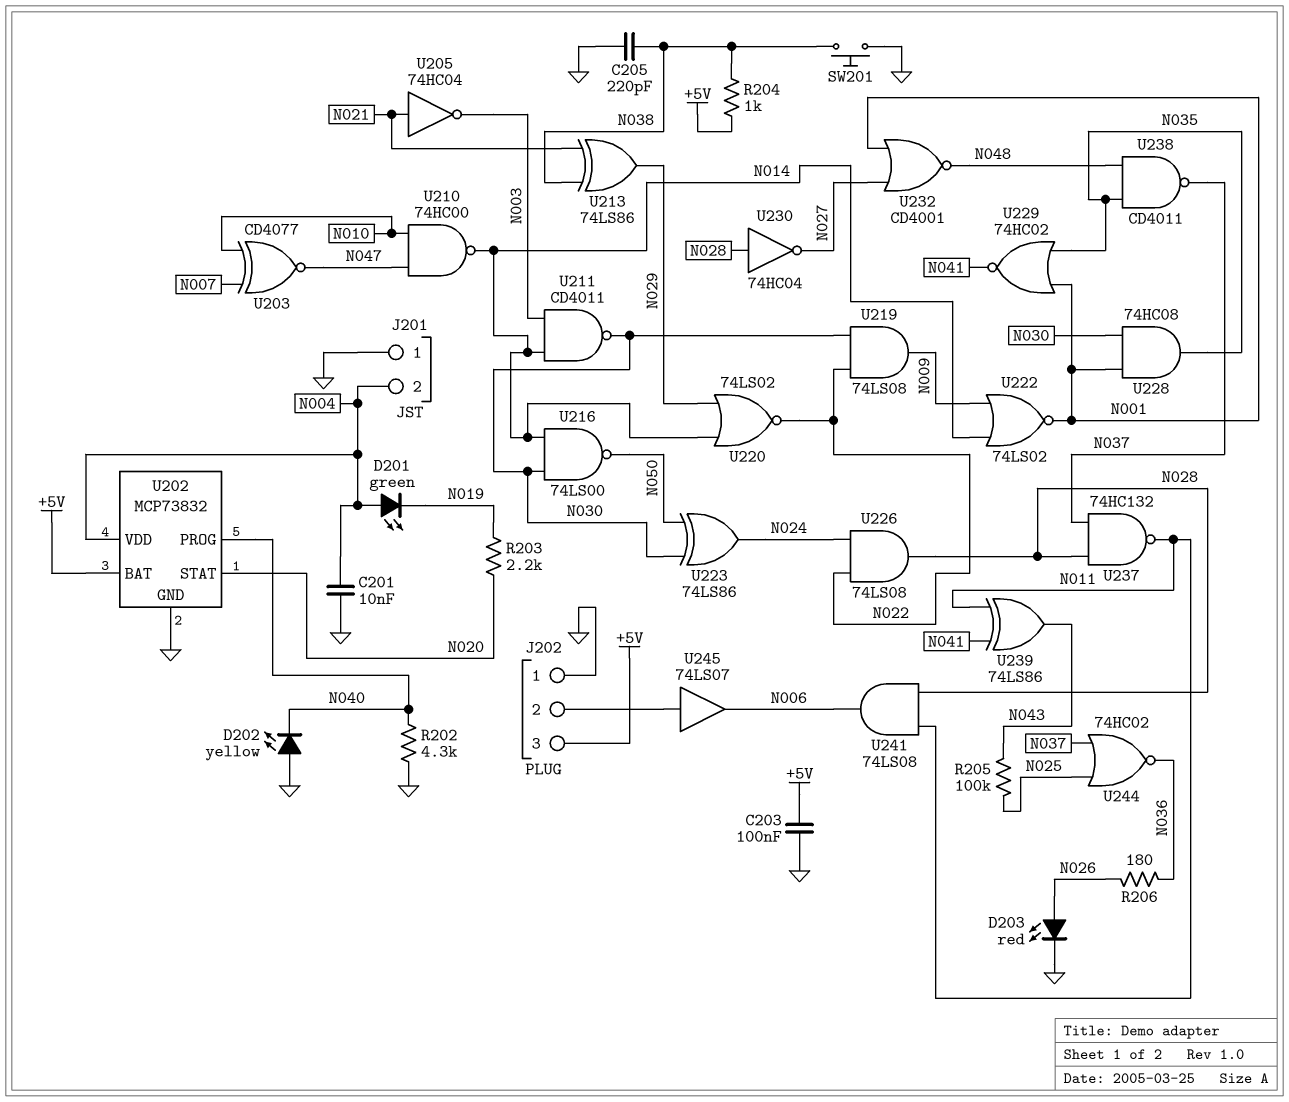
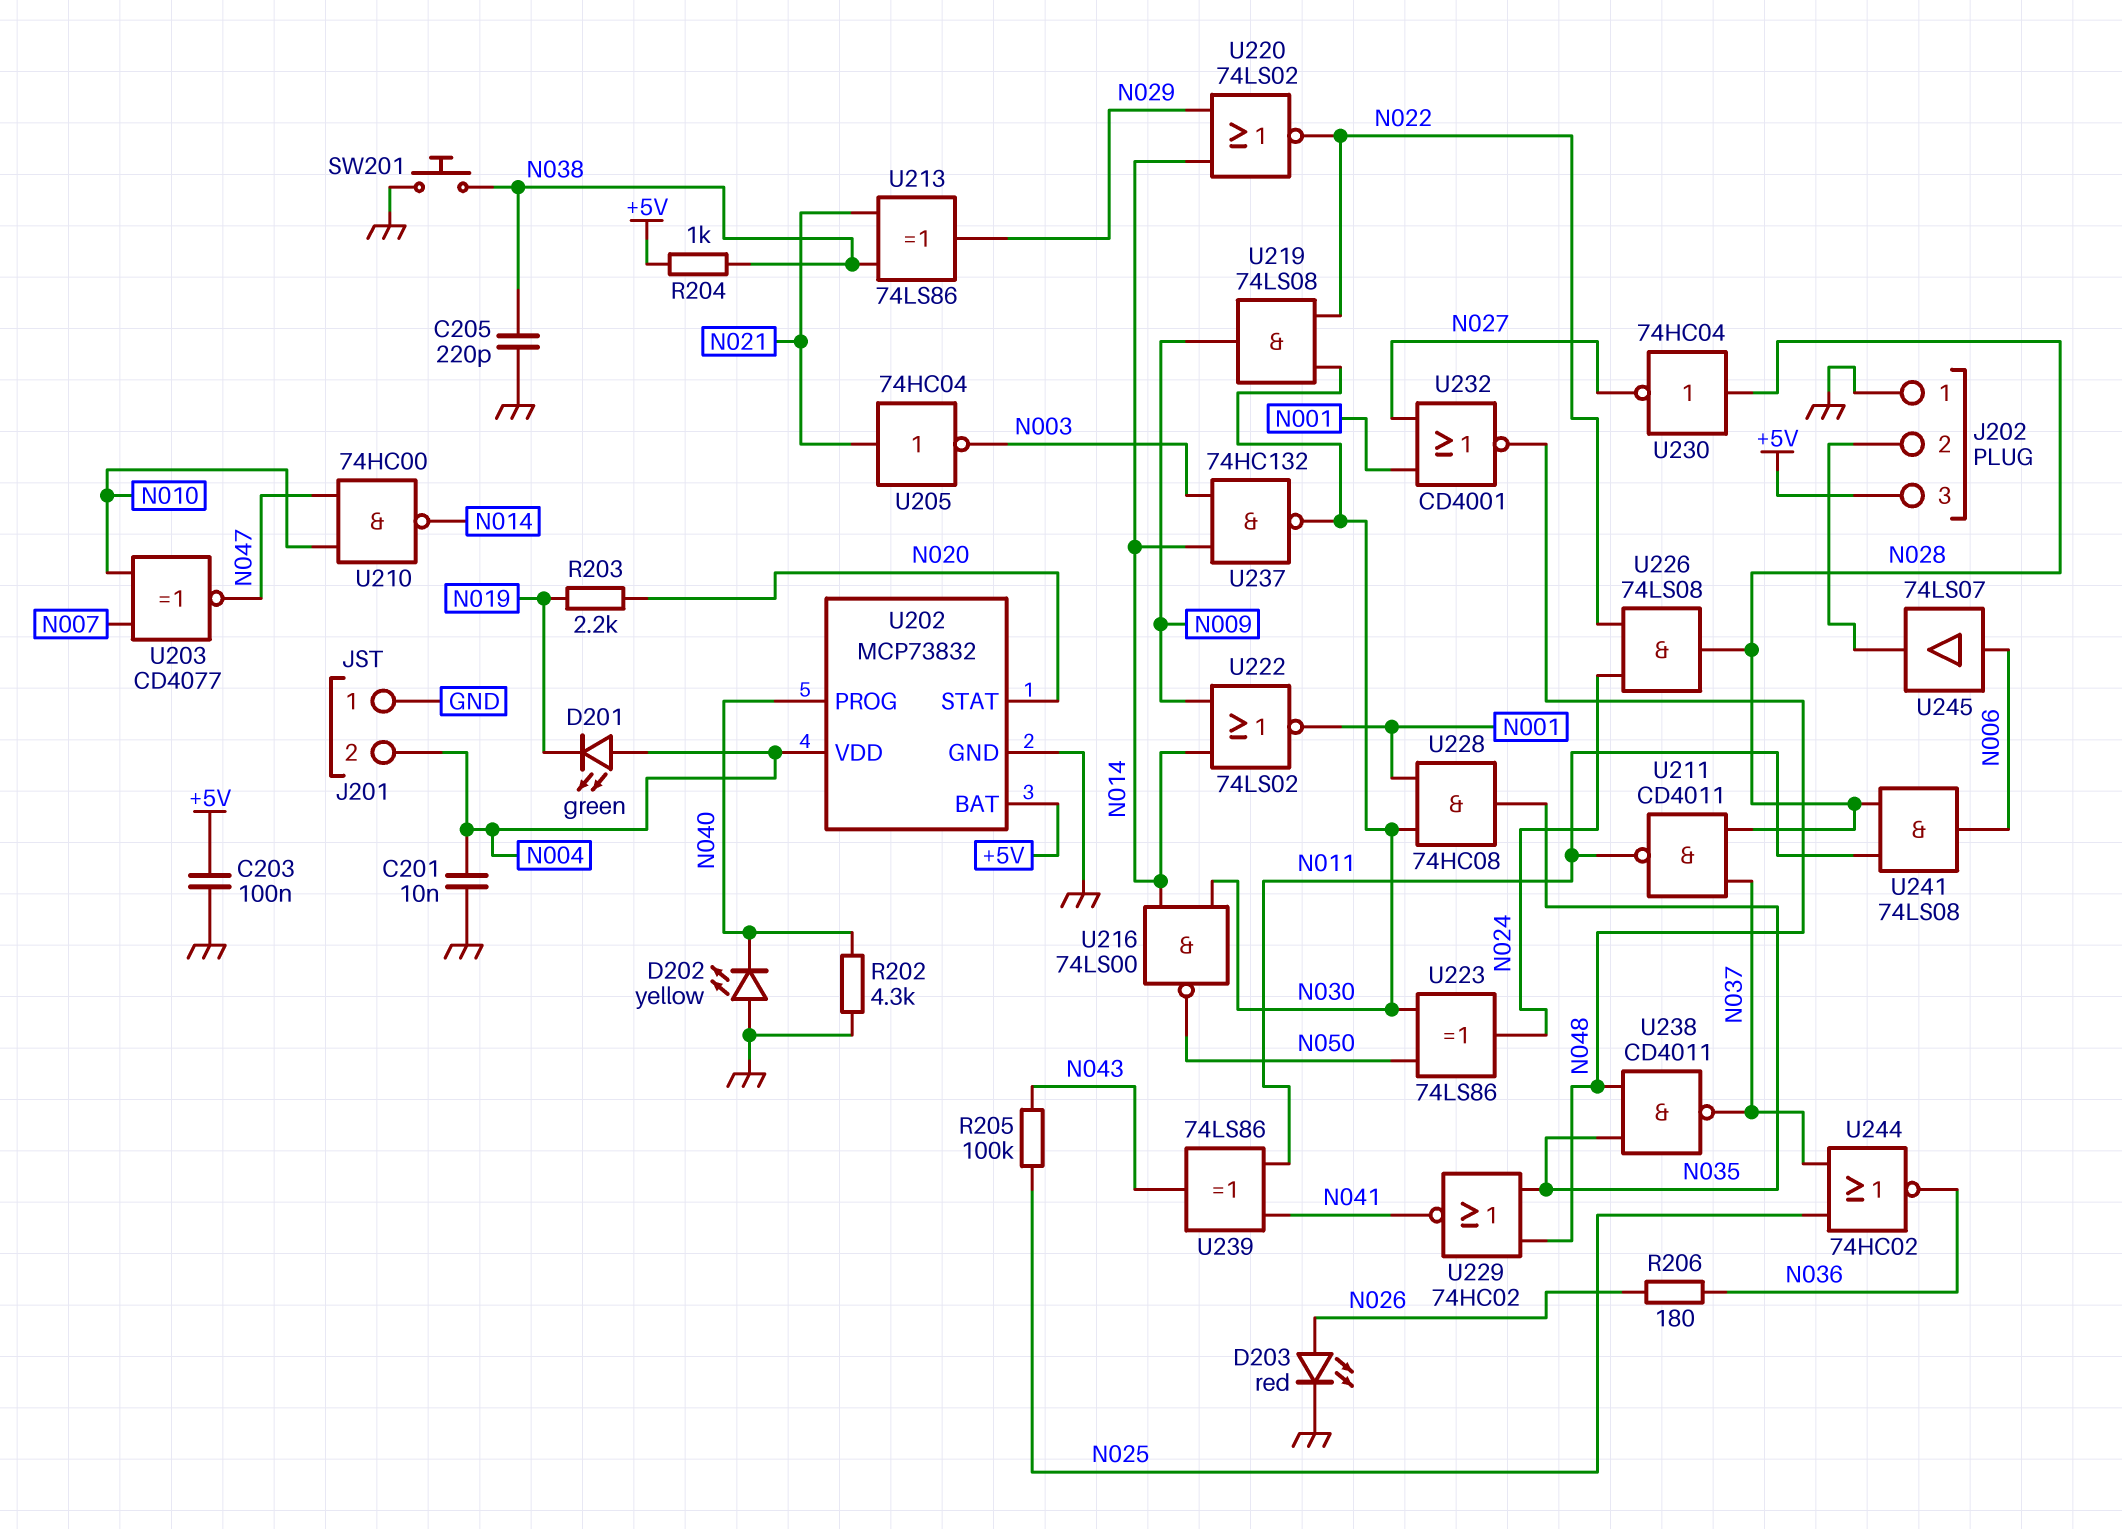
U211: NAND CD4011 (in N003, in N014, out N030) -> NAND CD4011 (in N028, in N037, out N011)
U229: NOR 74HC02 (in N001, in N035, out N041) -> NOR 74HC02 (in N035, in N048, out N041)
U237: NAND 74HC132 (in N028, in N037, out N011) -> NAND 74HC132 (in N003, in N014, out N030)
U245: buffer 74LS07 (in J202/2, out N006) -> buffer 74LS07 (in N006, out J202/2)

